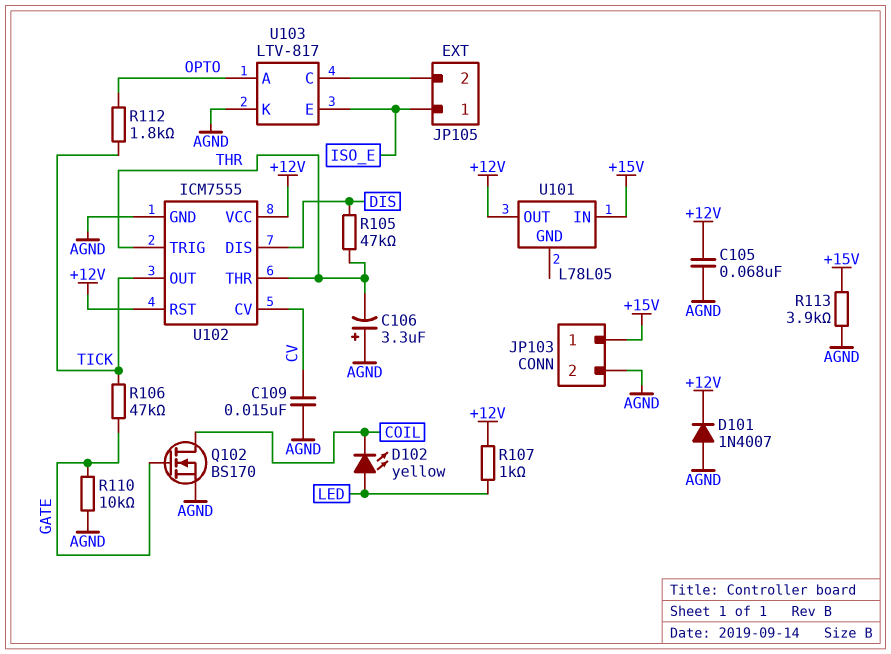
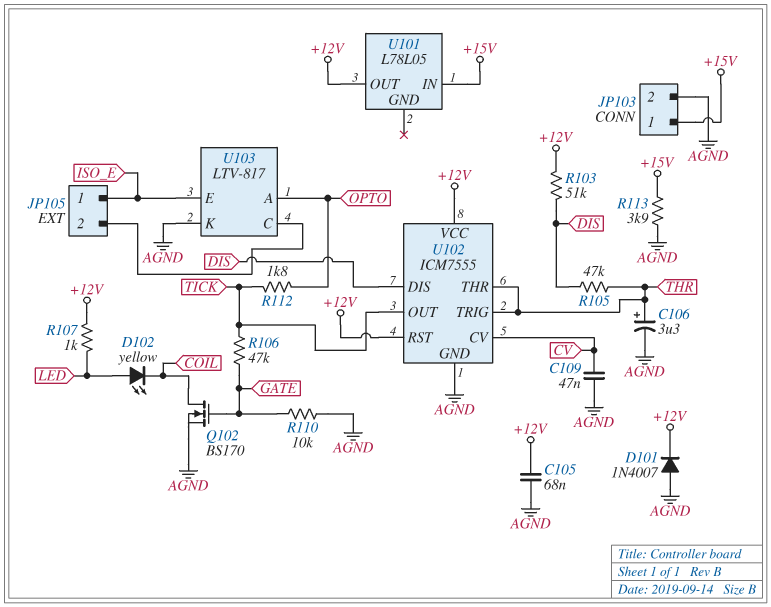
C106: 3.3uF (plus AGND, minus THR) -> 3.3uF (plus THR, minus AGND)
C109: 15nF (AGND, CV) -> 47nF (AGND, CV)
R103: none -> 51k (+12V, DIS)

